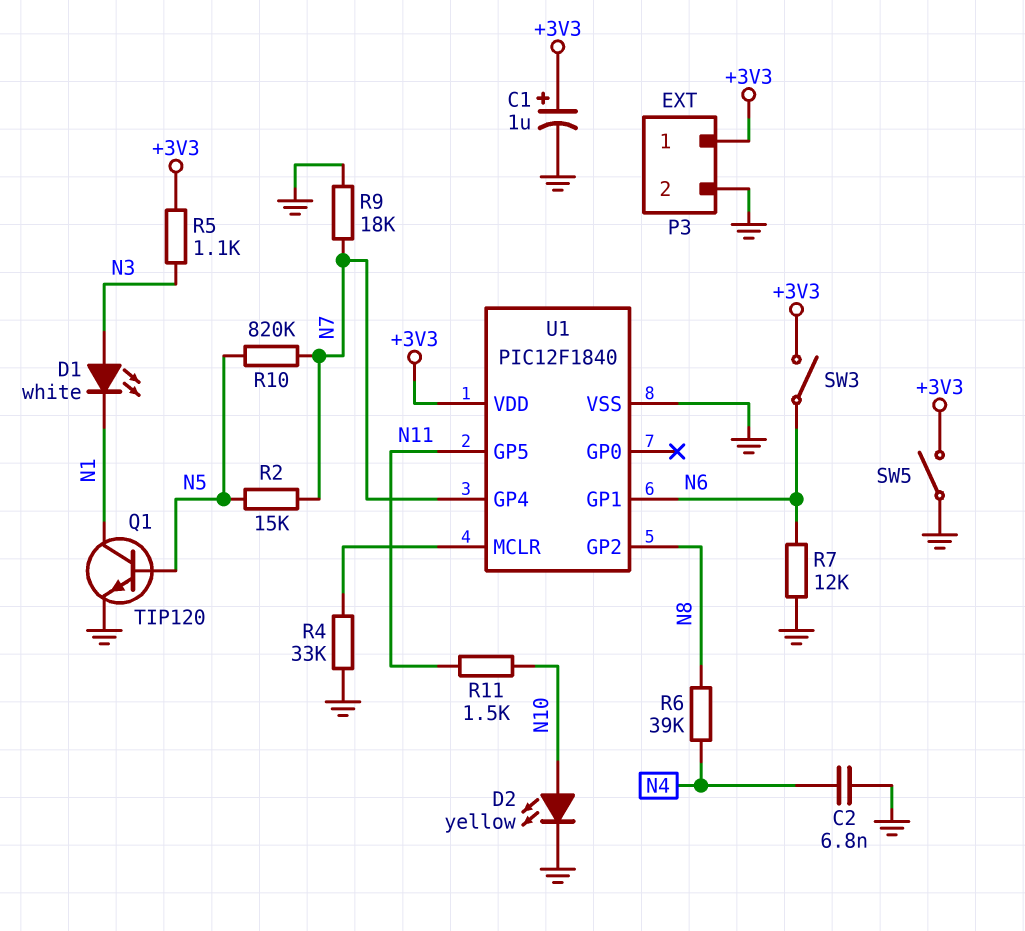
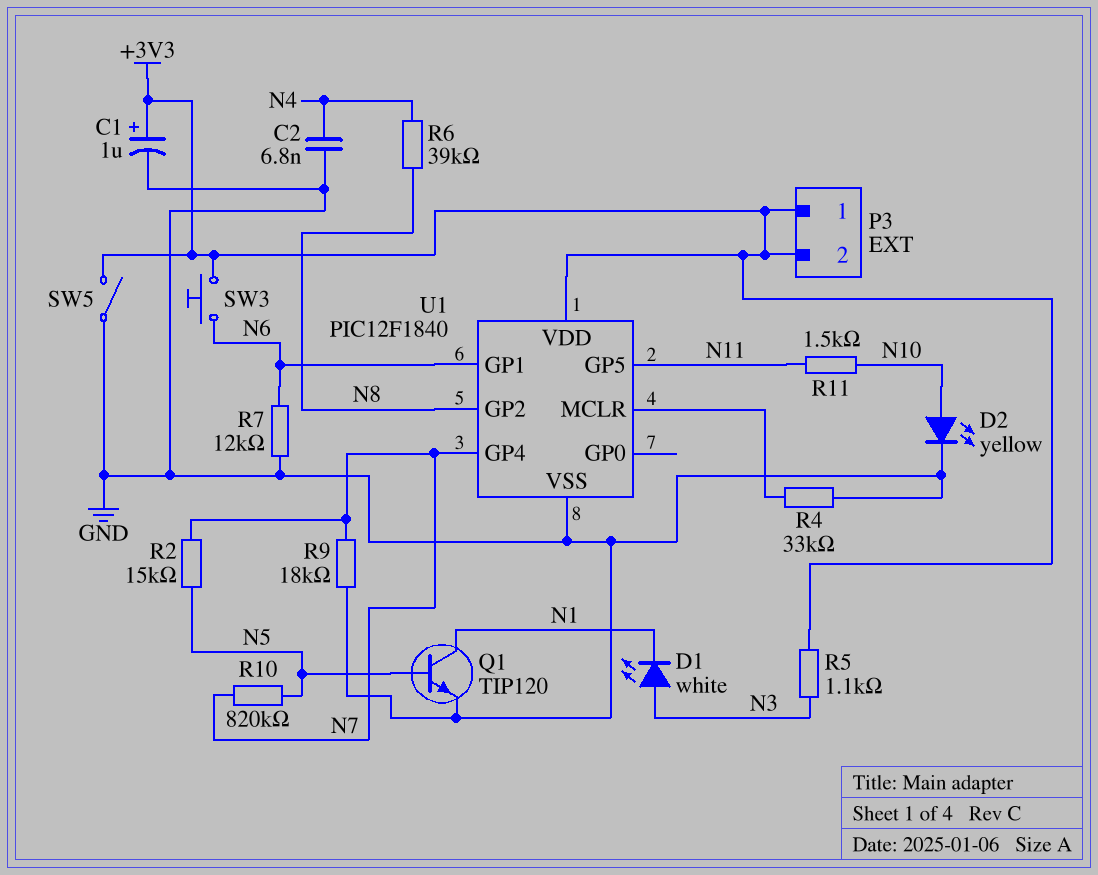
P3 pin 2: GND -> +3V3
SW3: switch (+3V3, N6) -> button (+3V3, N6)

